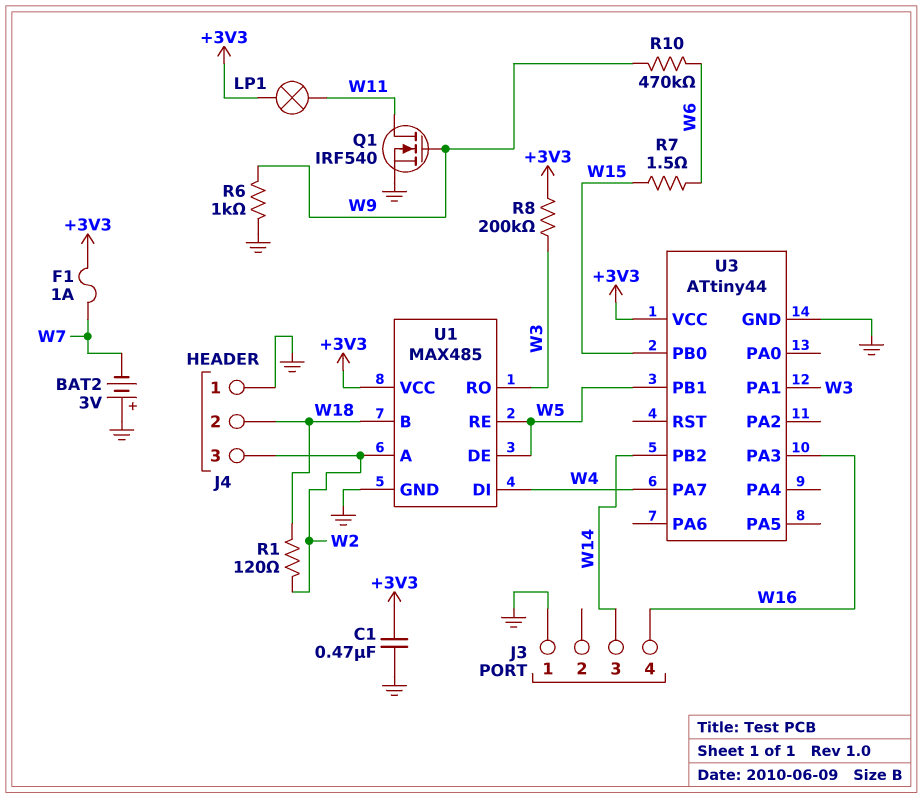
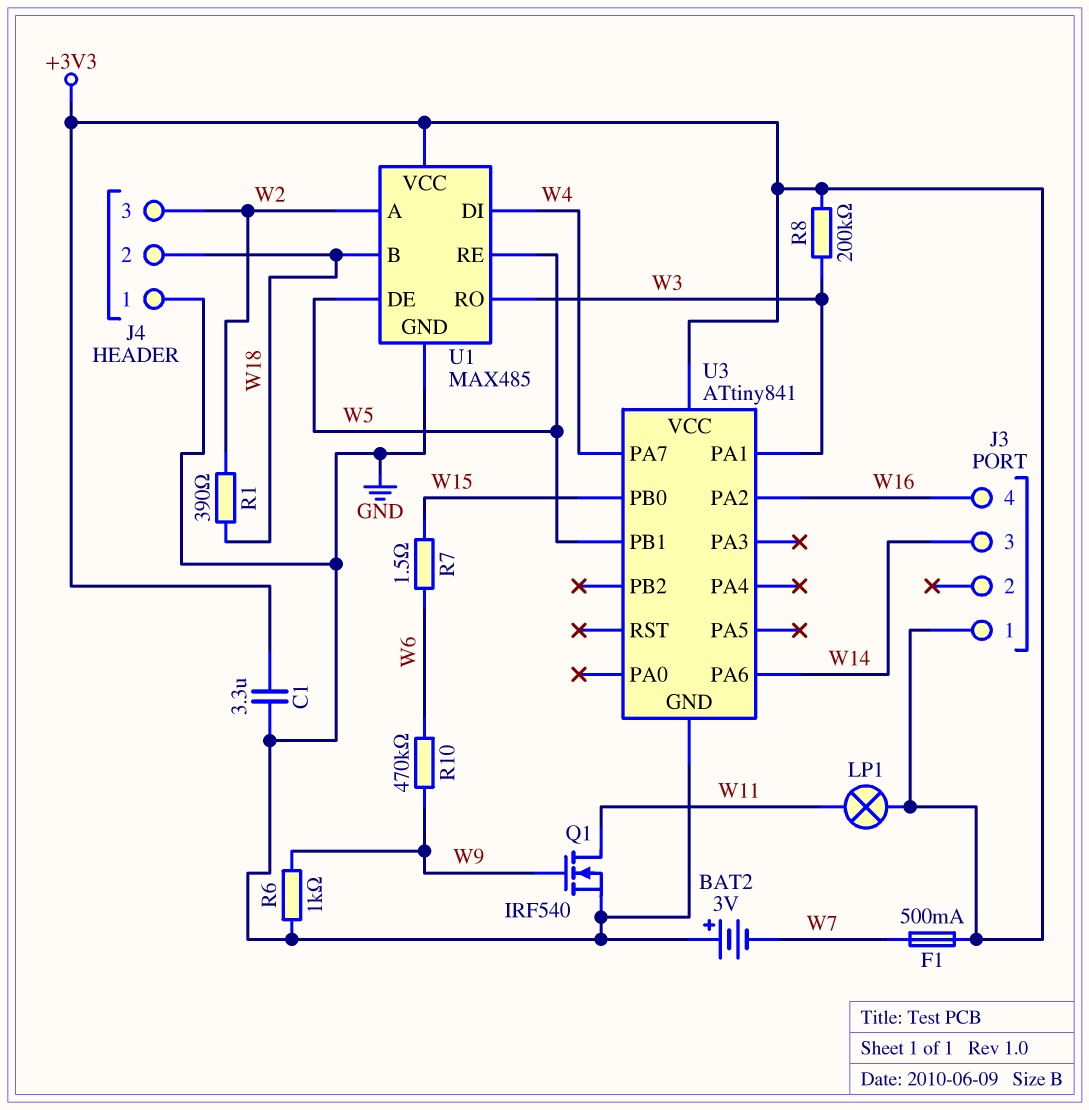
C1: 470nF (+3V3, GND) -> 3.3uF (+3V3, GND)
F1: 1A (+3V3, W7) -> 500mA (+3V3, W7)
J3 pin 1: GND -> +3V3
R1: 120 (W2, W18) -> 390 (W2, W18)
U3: ATtiny44 -> ATtiny841
U3 pin PA2: none -> W16
U3 pin PA3: W16 -> none
U3 pin PA6: none -> W14
U3 pin PB2: W14 -> none

